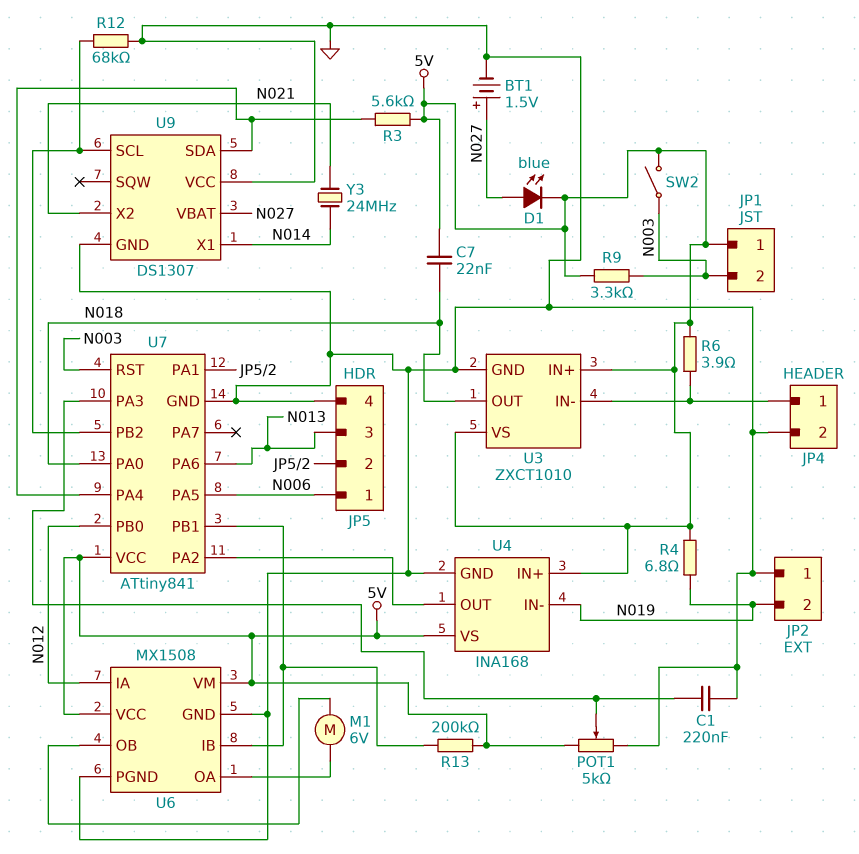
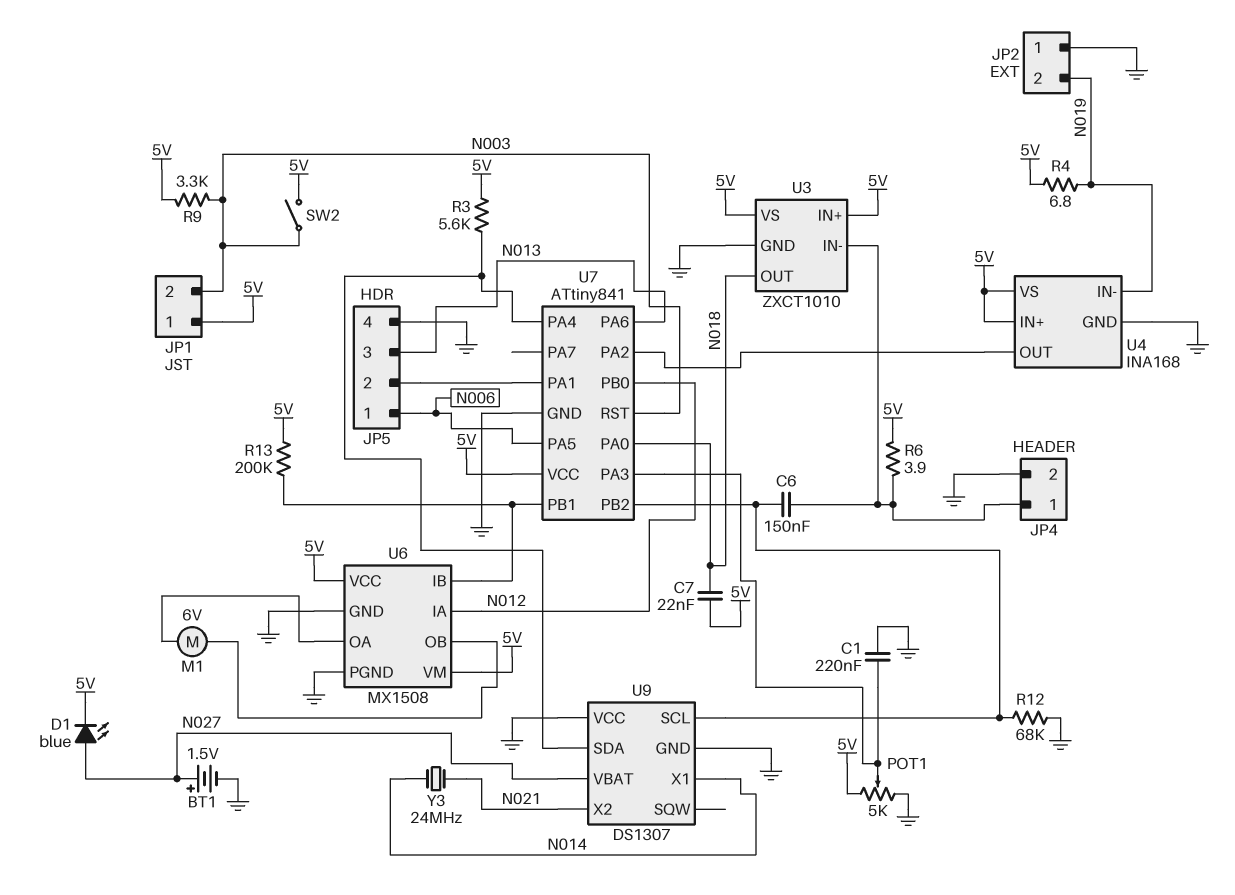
C6: none -> 150nF (JP4/1, U7/PB2)

